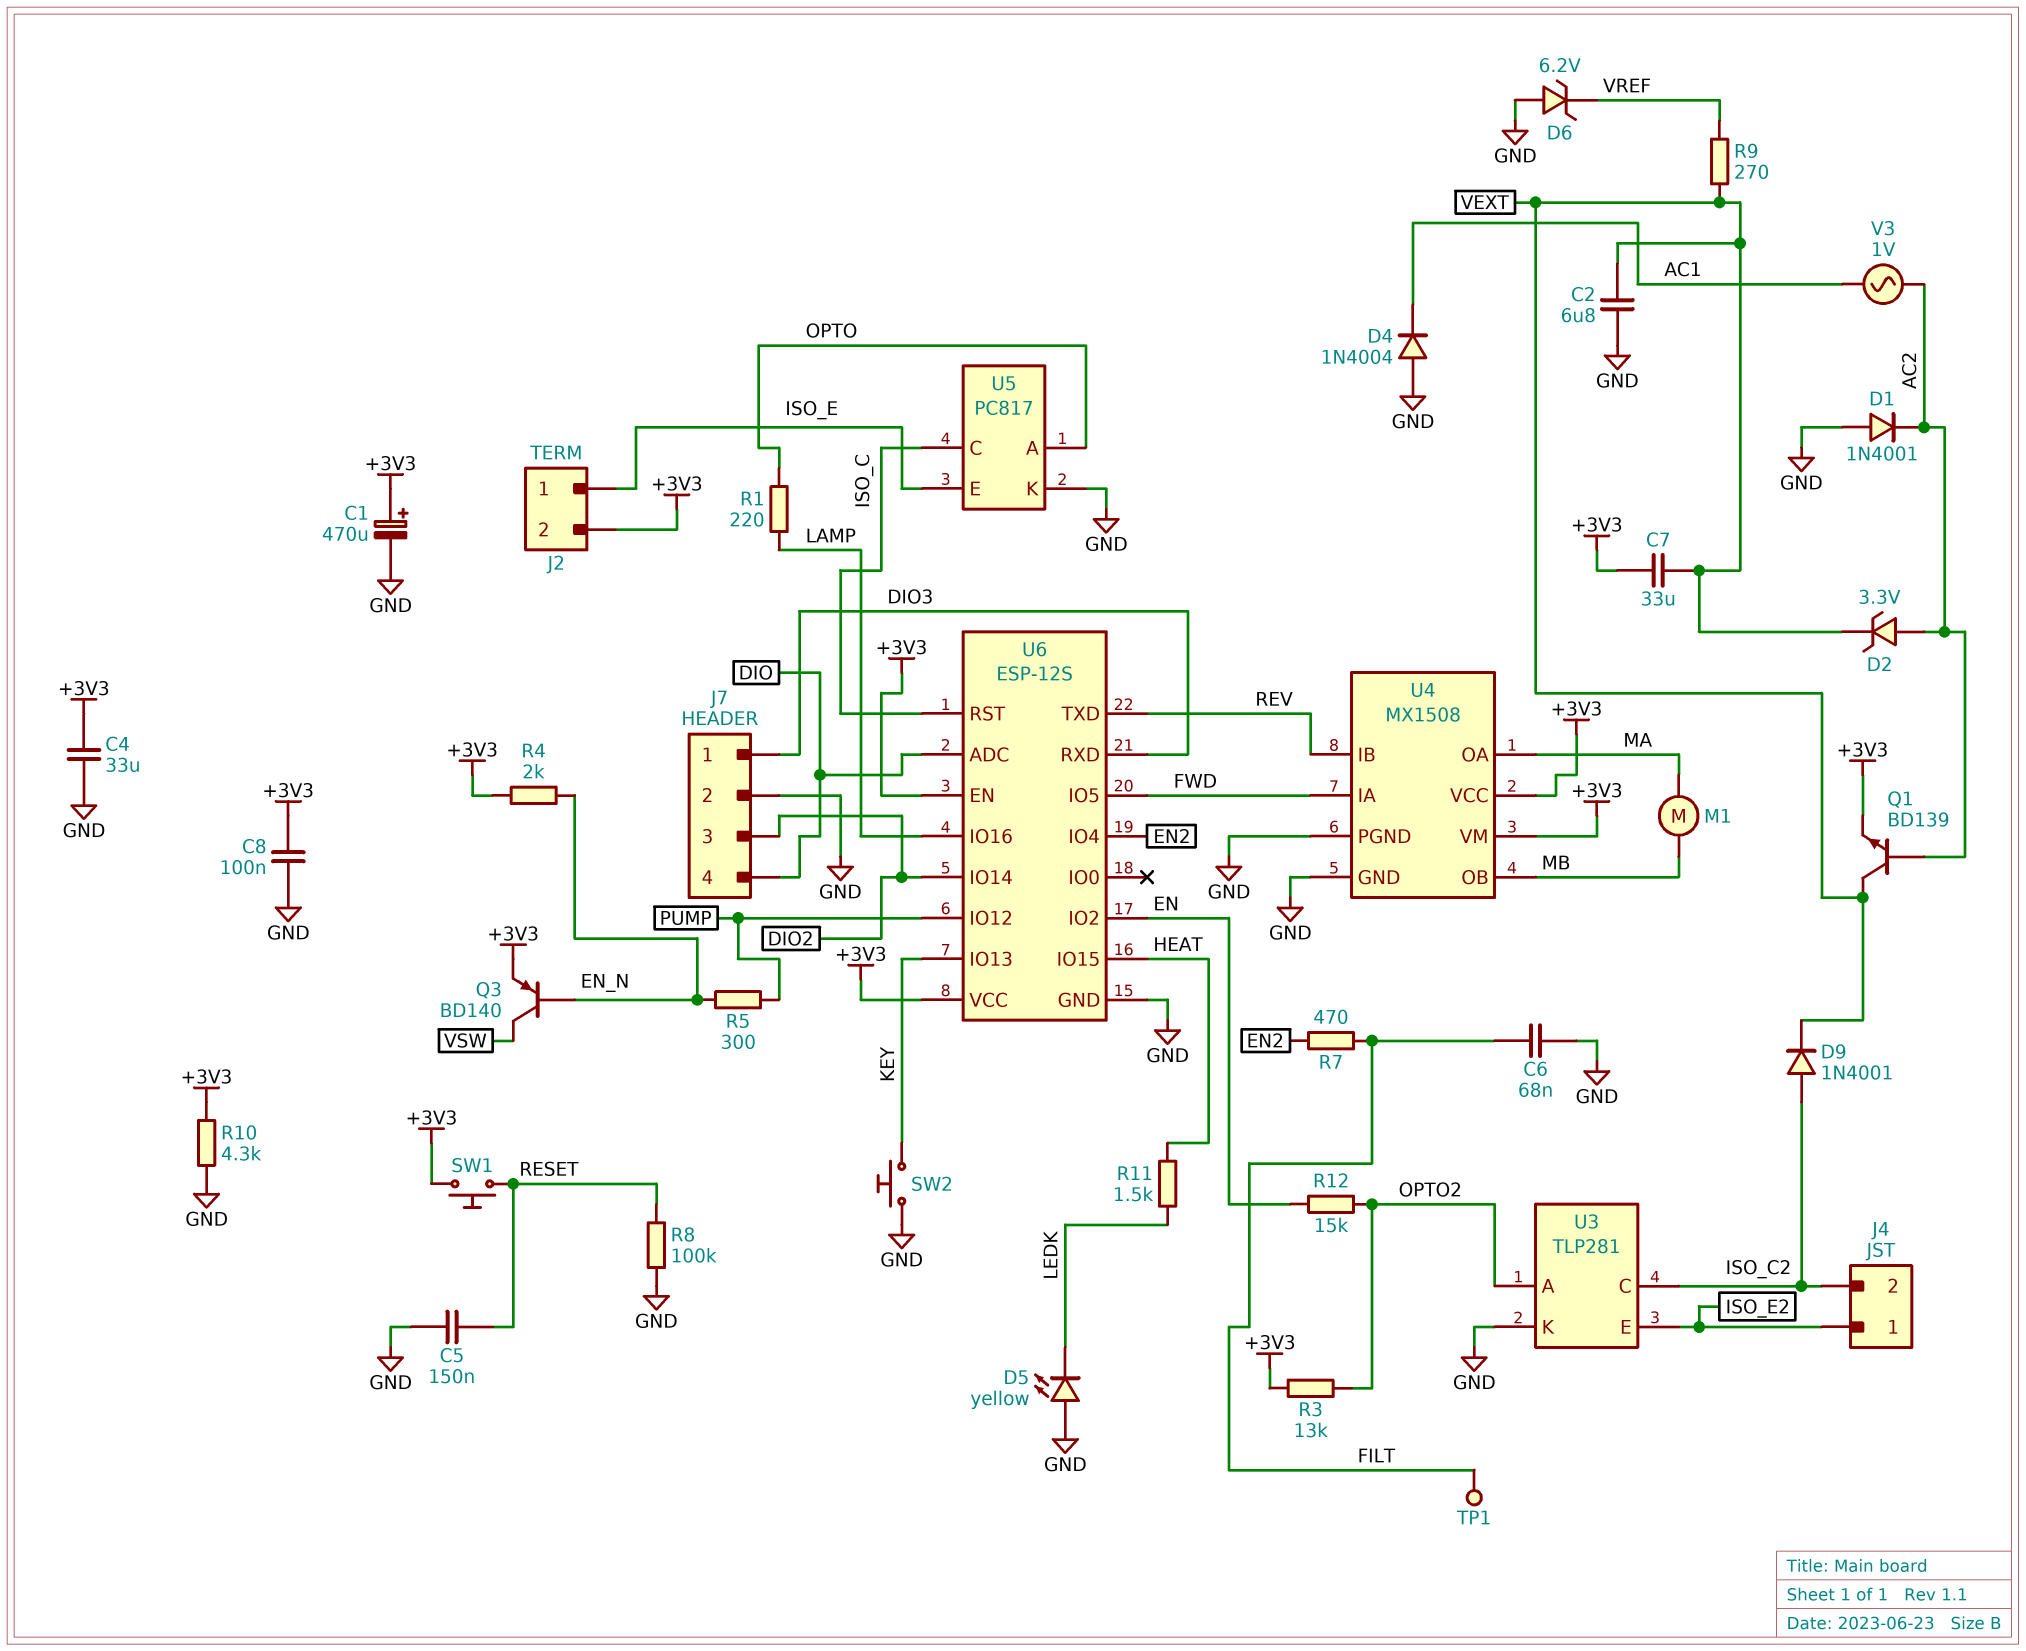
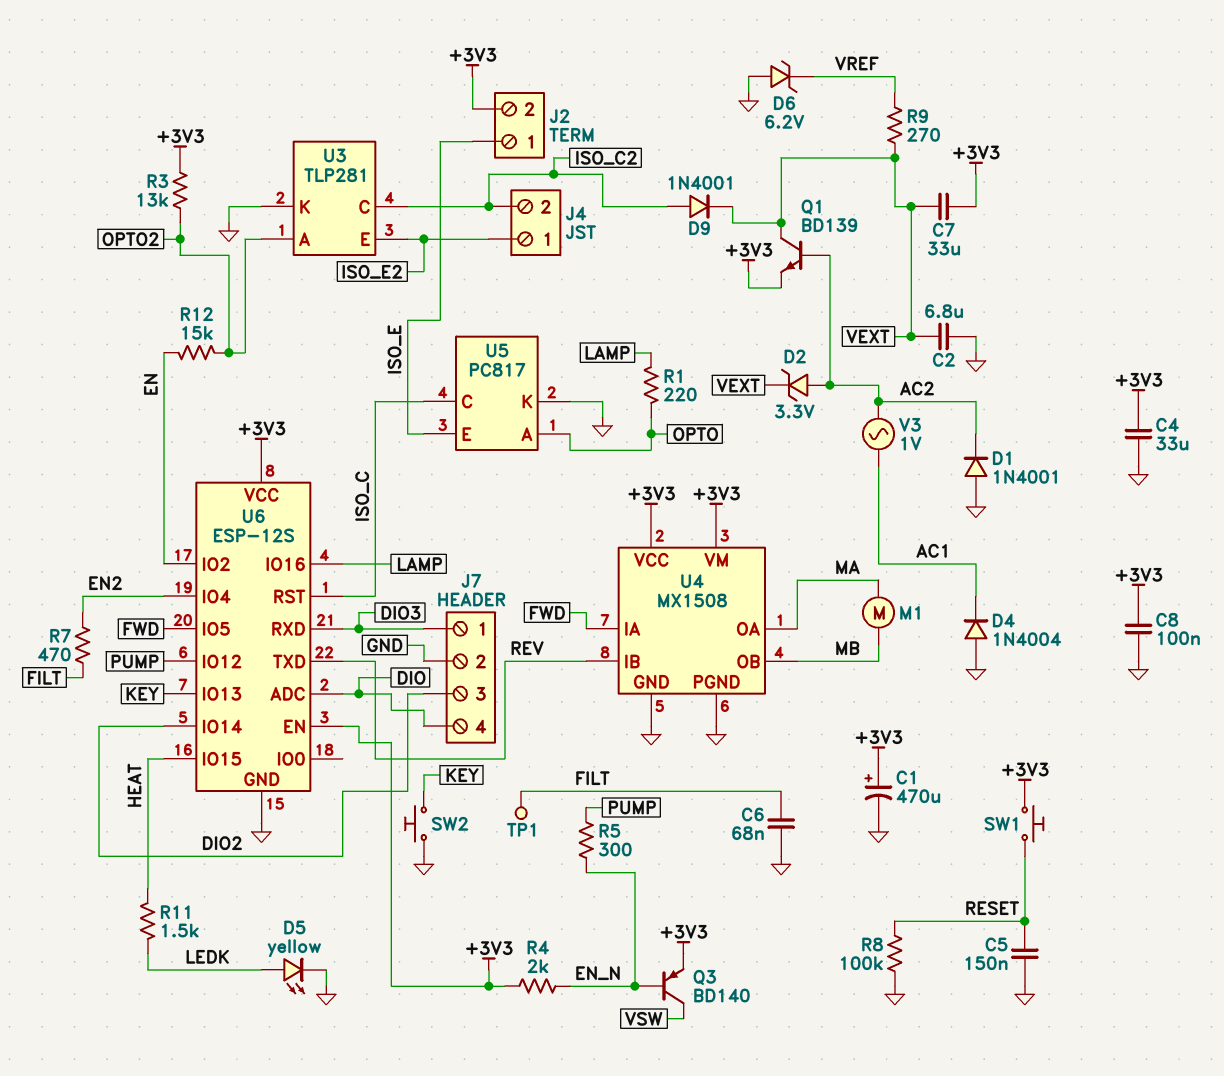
D5: LED yellow (A GND, K LEDK) -> LED yellow (A LEDK, K GND)
R10: 4.3k (+3V3, GND) -> none

